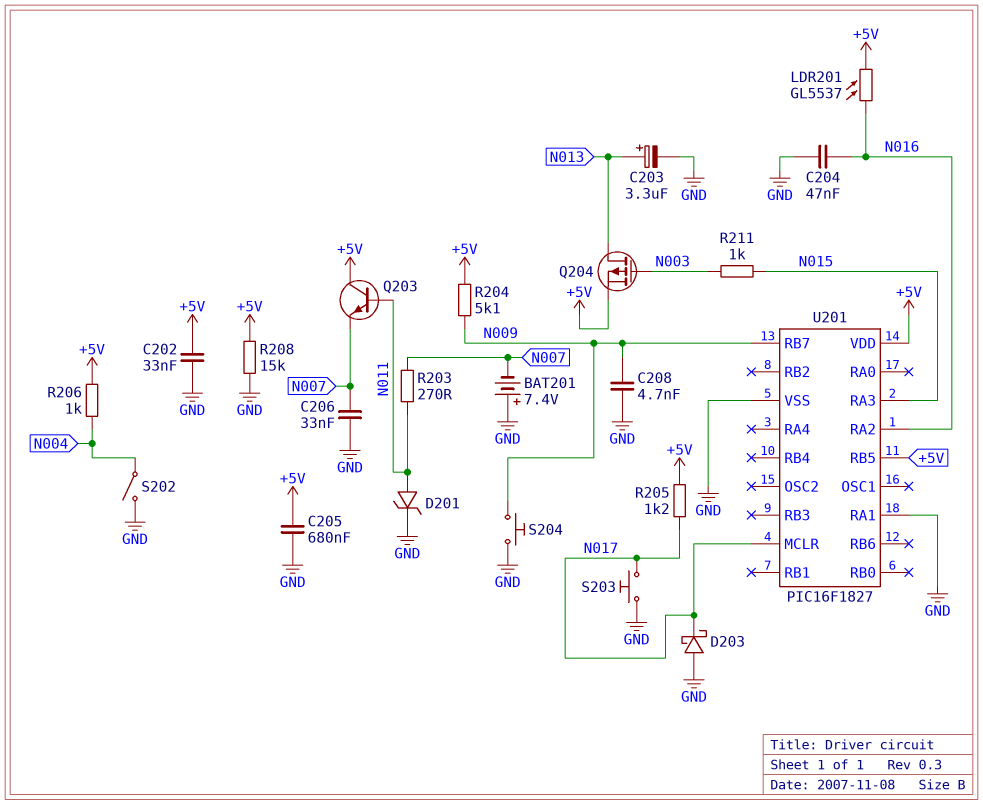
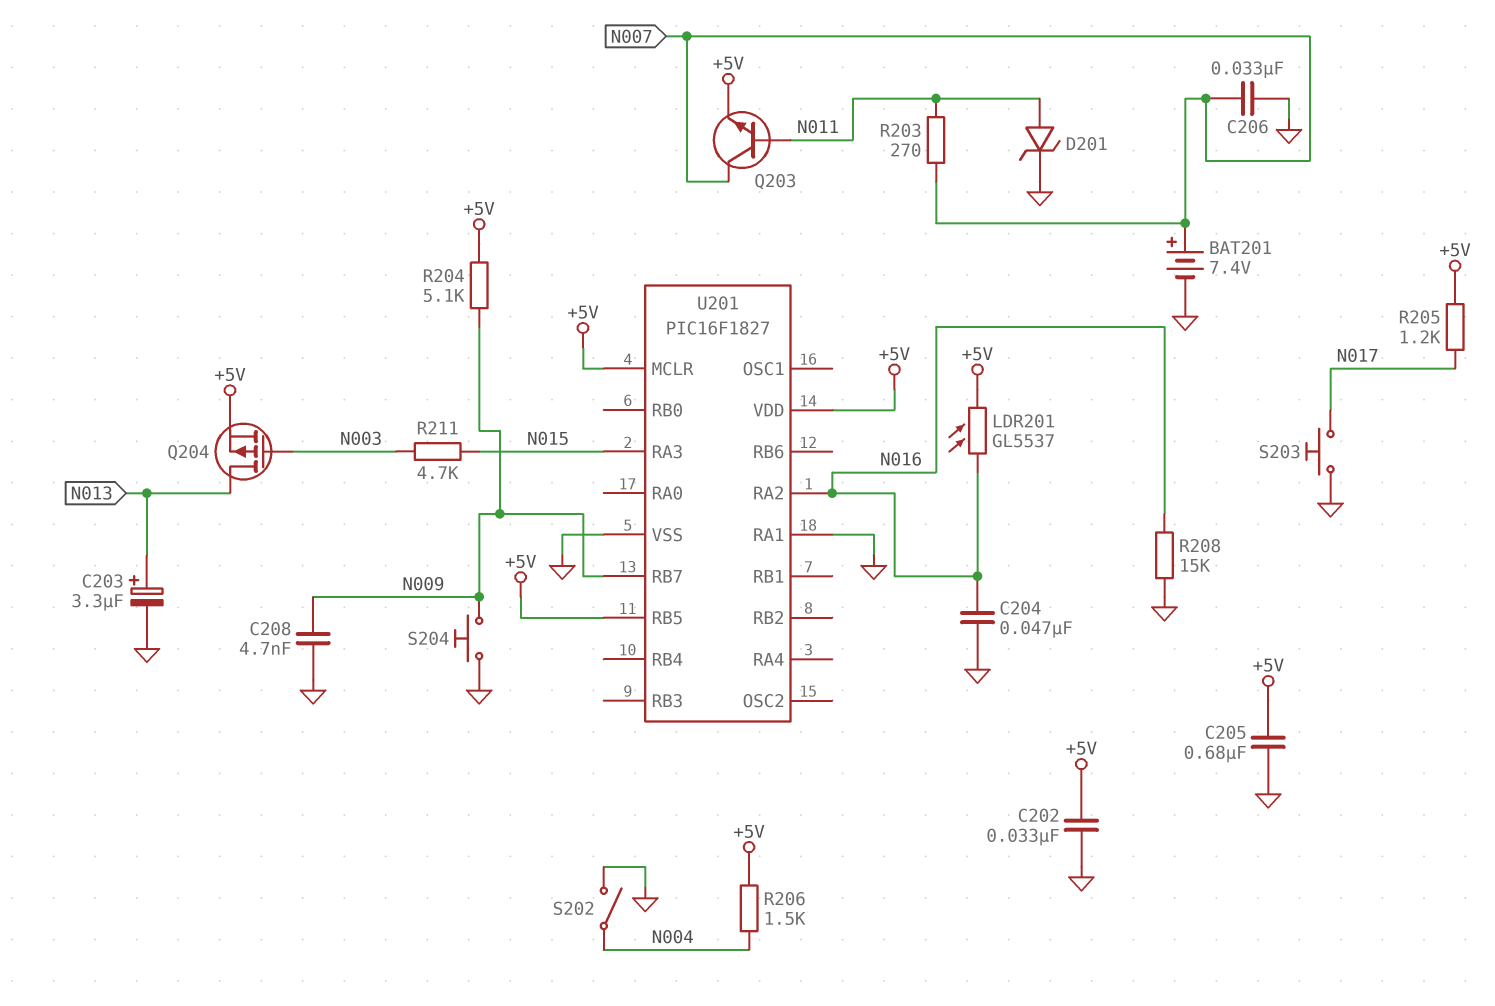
BAT201: 7.4V (plus GND, minus N007) -> 7.4V (plus N007, minus GND)
D203: schottky (A GND, K N017) -> none
Q203: NPN (B N011, C +5V, E N007) -> NPN (B N011, C N007, E +5V)
R206: 1k (+5V, N004) -> 1.5k (+5V, N004)
R208: 15k (+5V, GND) -> 15k (GND, N016)
R211: 1k (N003, N015) -> 4.7k (N003, N015)
U201 pin MCLR: N017 -> +5V

